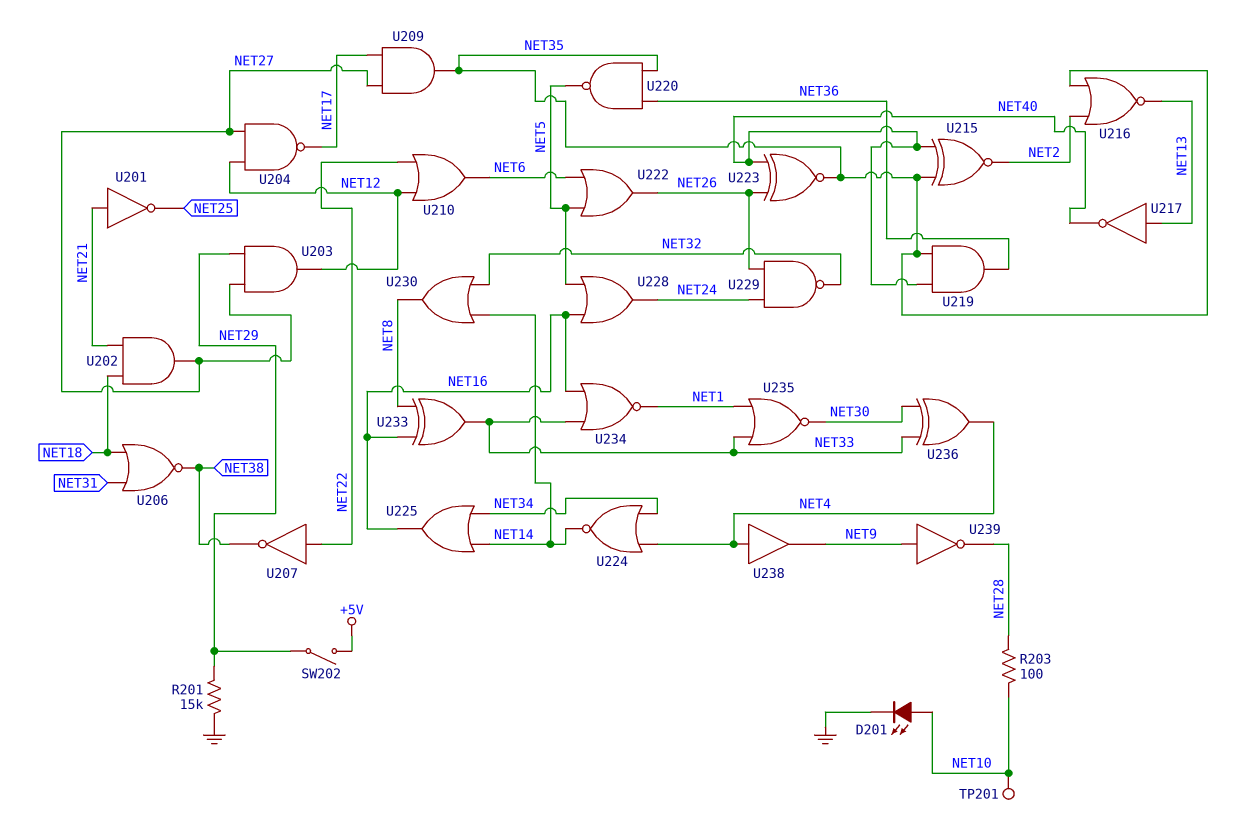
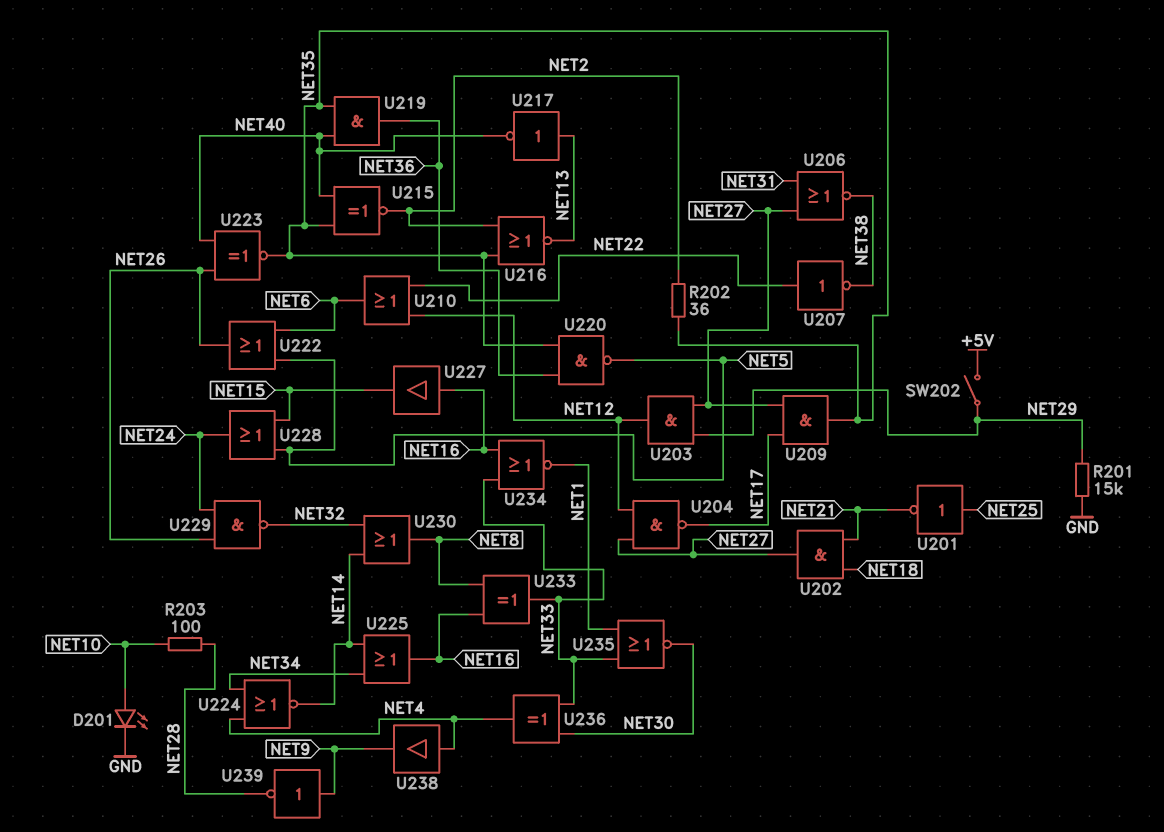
R202: none -> 36 (NET2, NET35)
TP201: test point (NET10) -> none
U201: NOT (in NET21, out NET25) -> NOT (in NET25, out NET21)
U206: NOR (in NET18, in NET31, out NET38) -> NOR (in NET27, in NET31, out NET38)
U227: none -> buffer (in NET16, out NET15)
U228: OR (in NET5, in NET16, out NET24) -> OR (in NET5, in NET15, out NET24)

